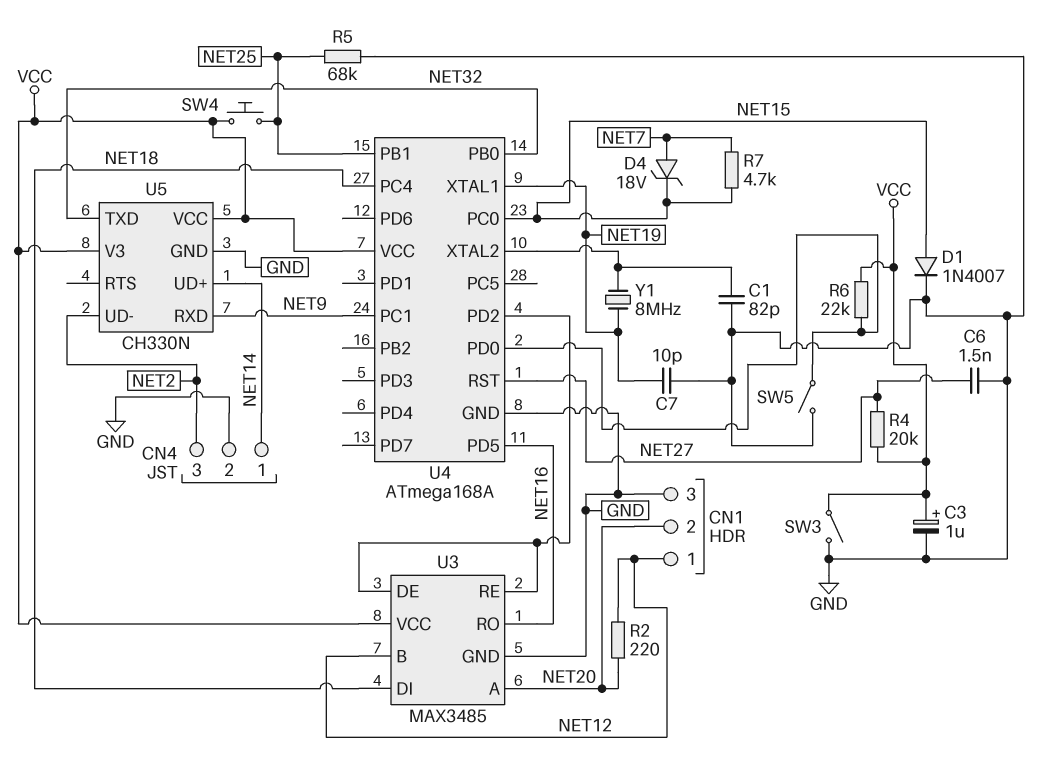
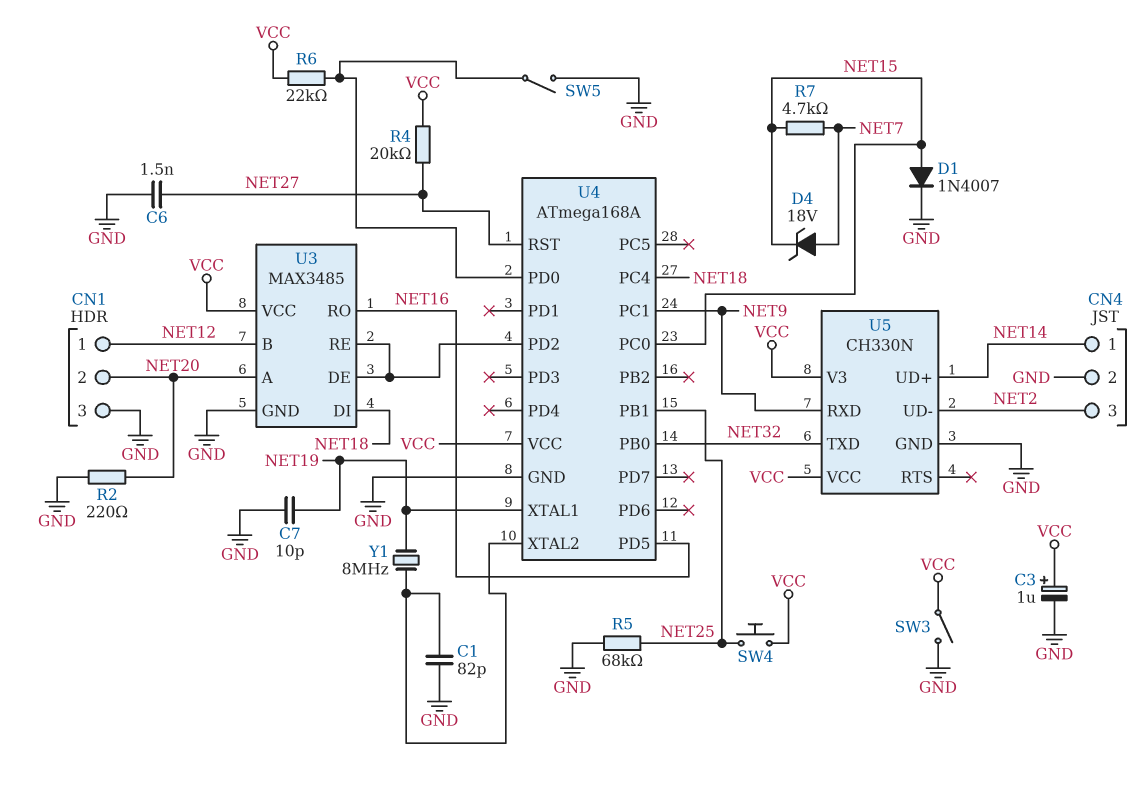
R2: 220 (NET12, NET20) -> 220 (GND, NET20)

